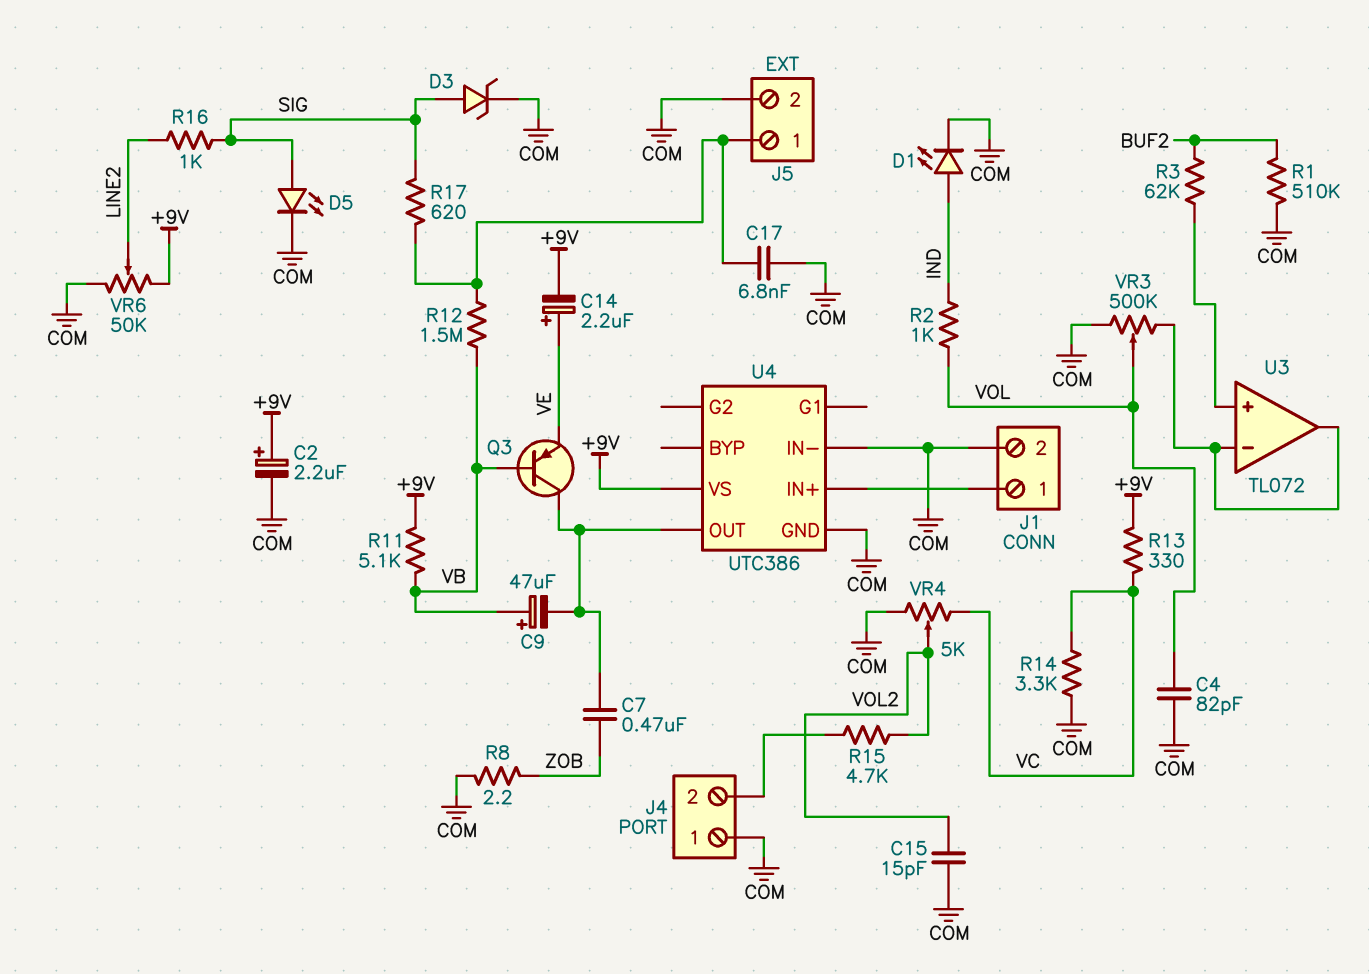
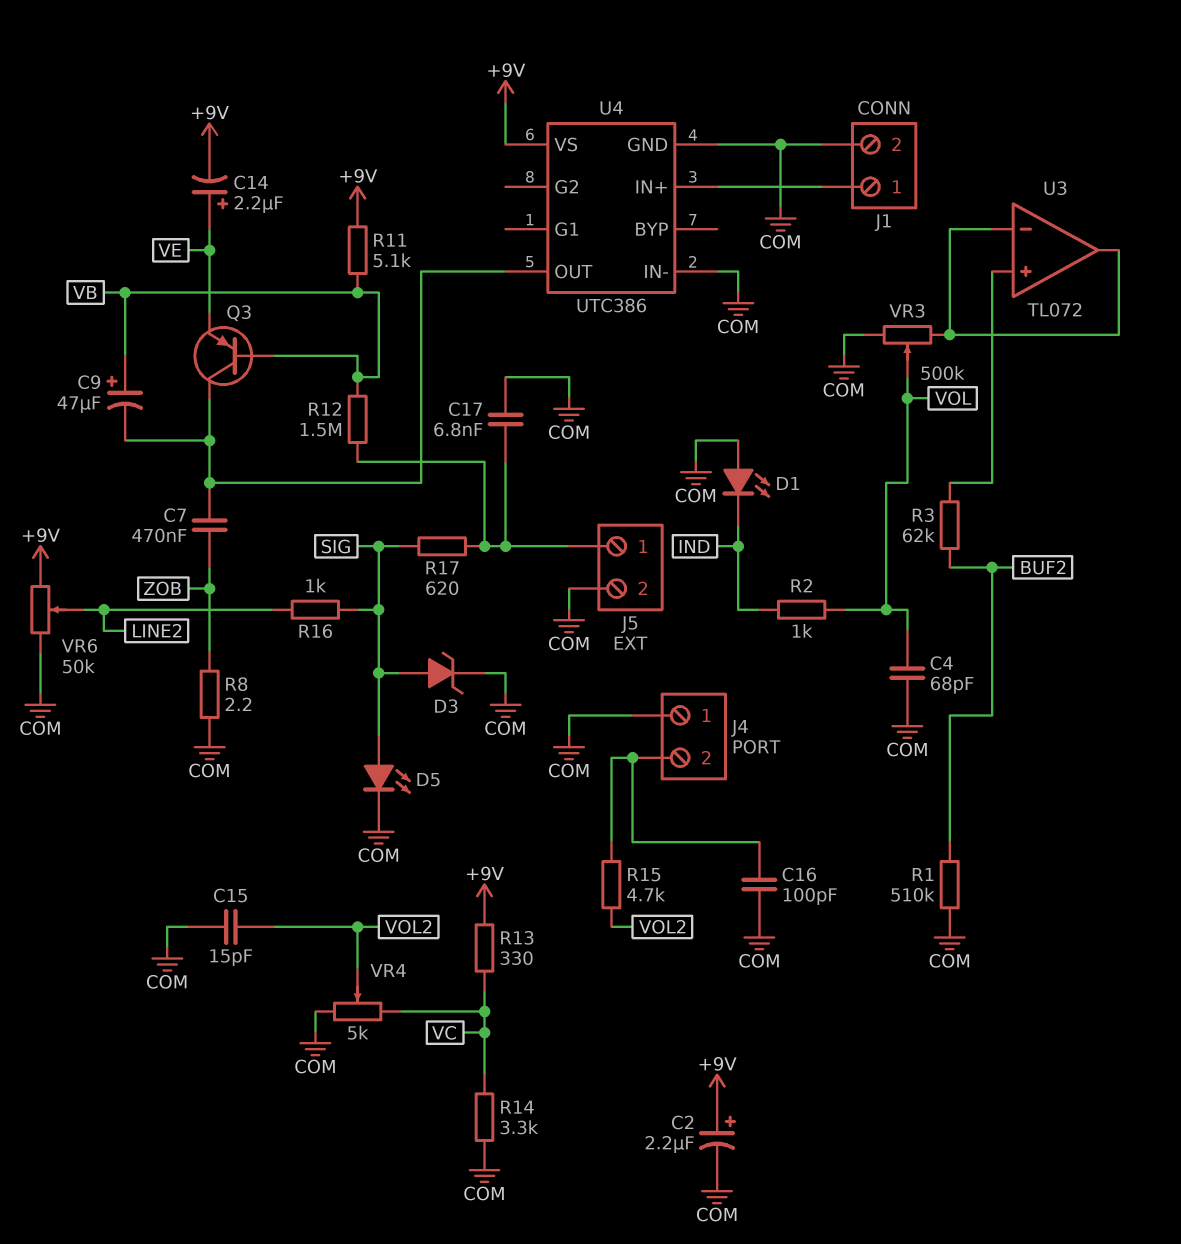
C4: 82pF (COM, VOL) -> 68pF (COM, VOL)
C16: none -> 100pF (COM, J4/2)
D1: LED (A IND, K COM) -> LED (A COM, K IND)

